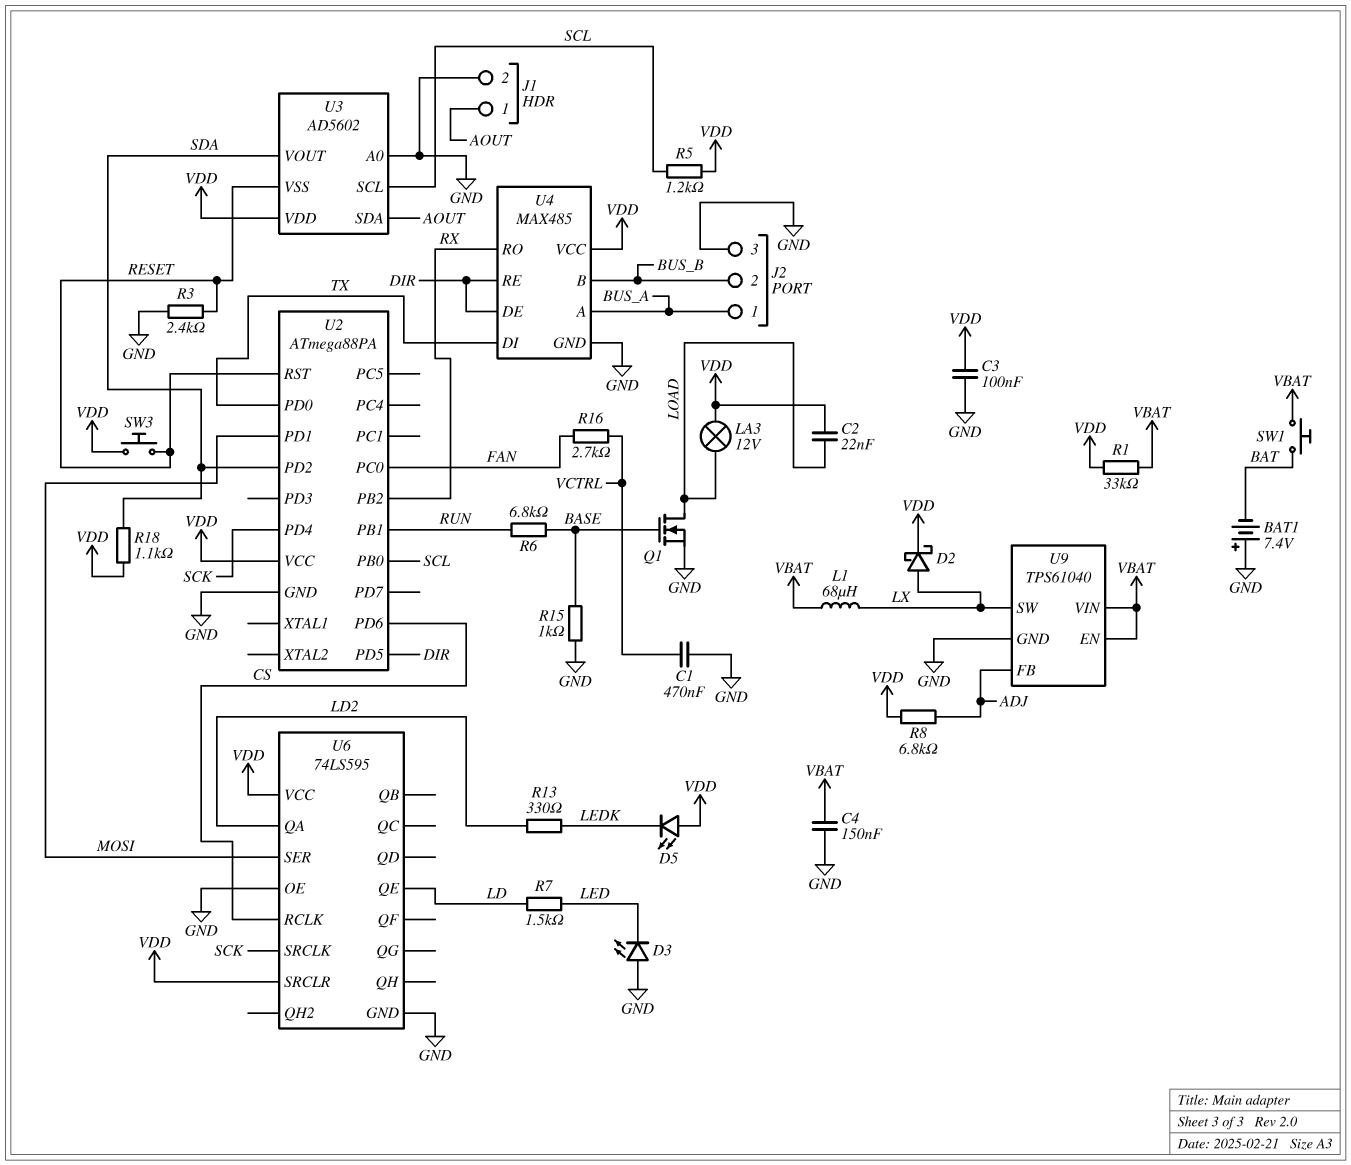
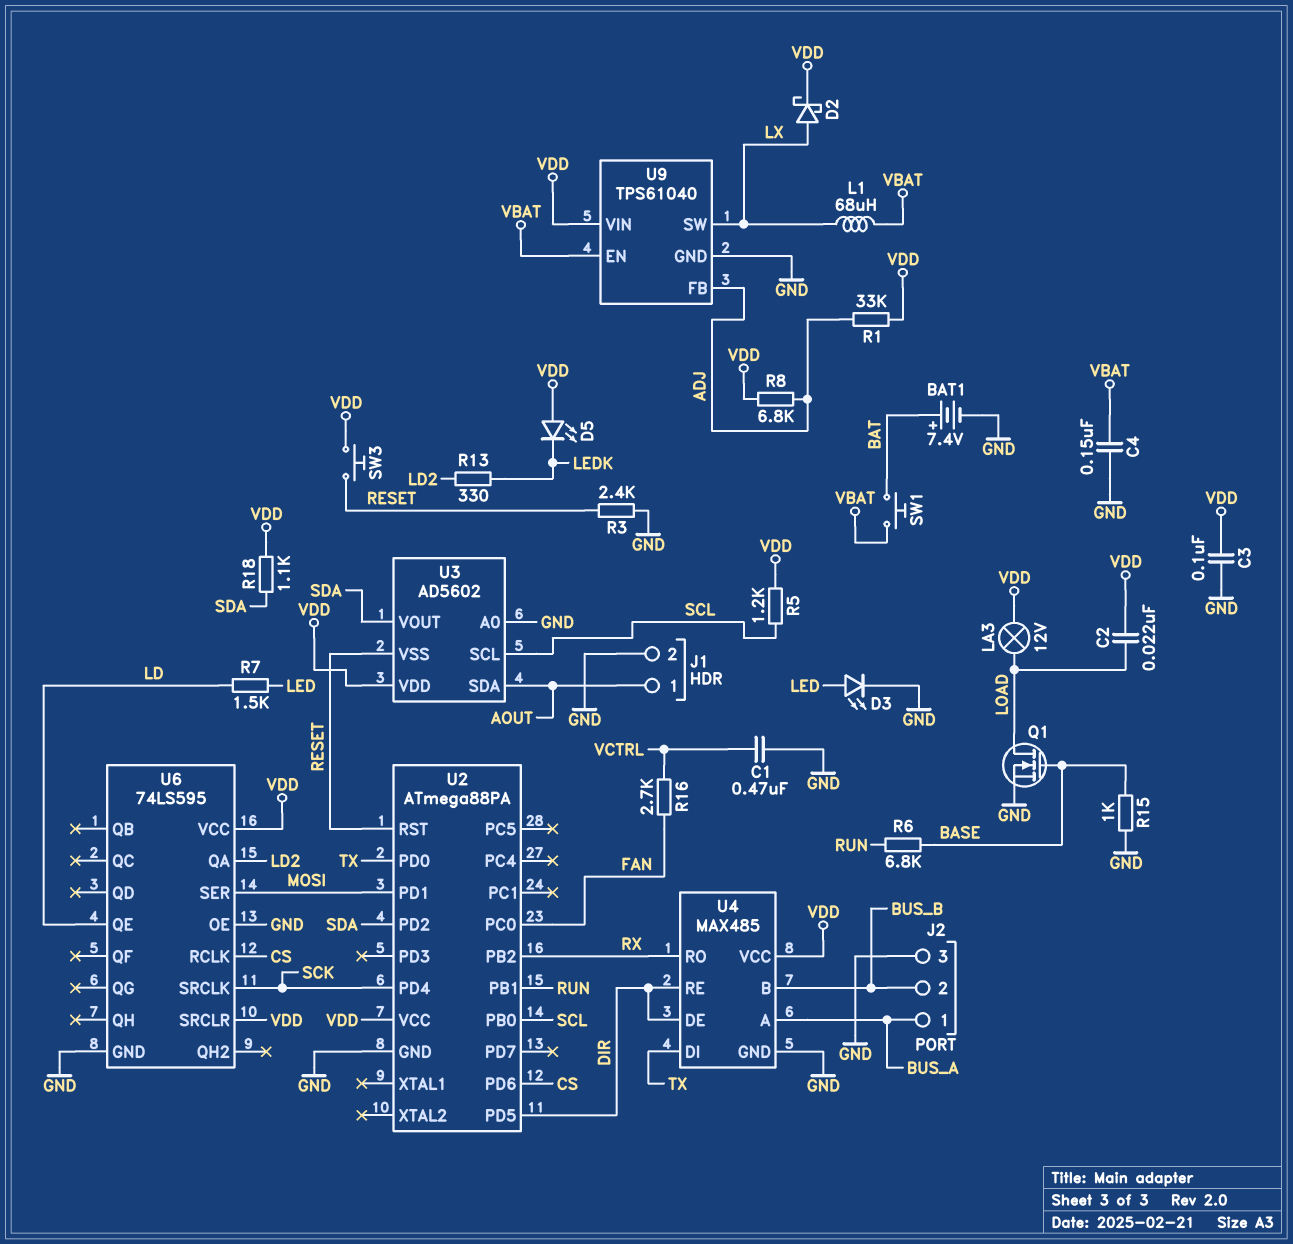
BAT1: 7.4V (plus GND, minus BAT) -> 7.4V (plus BAT, minus GND)
D3: LED (A GND, K LED) -> LED (A LED, K GND)
R1: 33k (VBAT, VDD) -> 33k (ADJ, VDD)
U9 pin VIN: VBAT -> VDD

